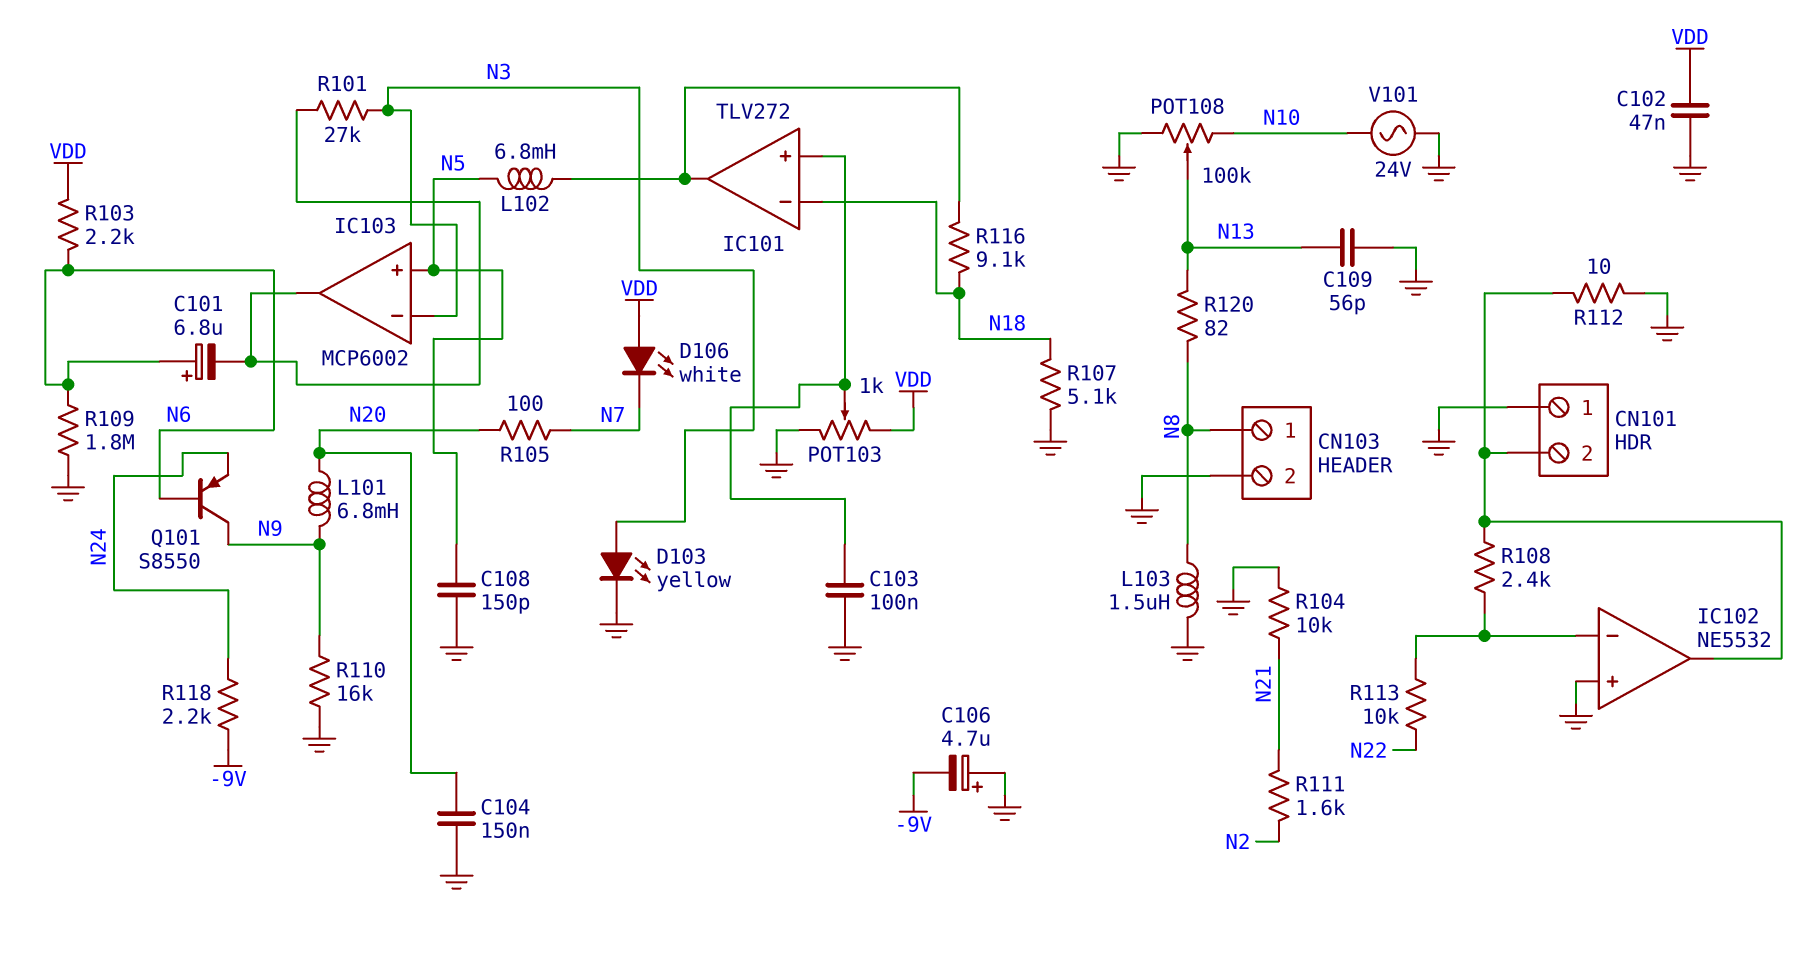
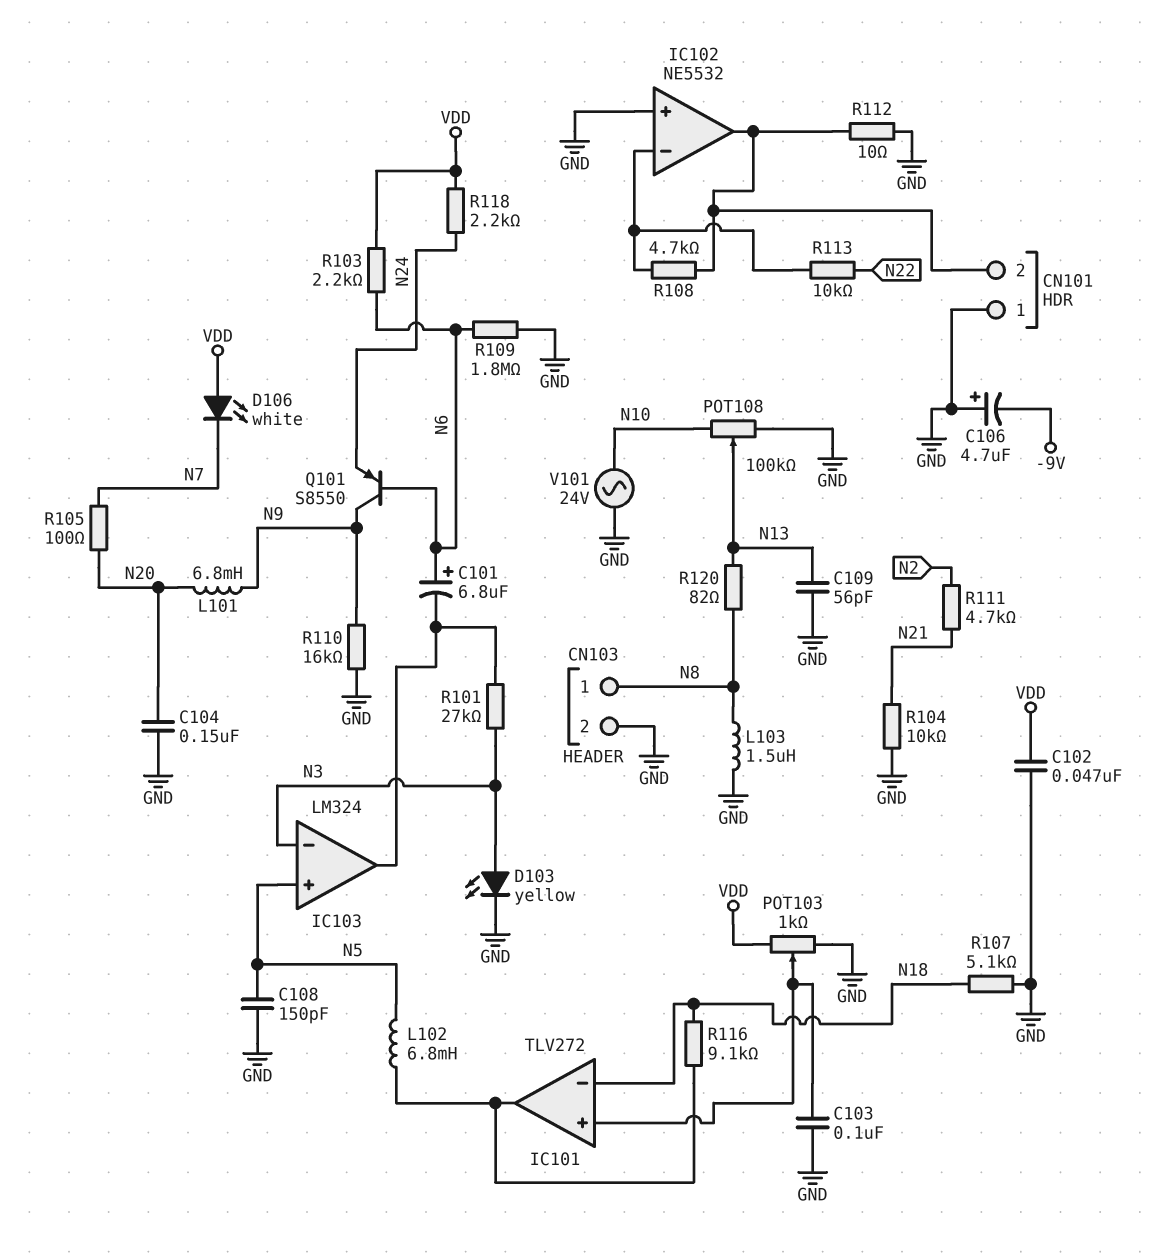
IC103: MCP6002 -> LM324
R108: 2.4k (CN101/2, IC102/in-) -> 4.7k (CN101/2, IC102/in-)
R111: 1.6k (N2, N21) -> 4.7k (N2, N21)
R118: 2.2k (-9V, N24) -> 2.2k (N24, VDD)

